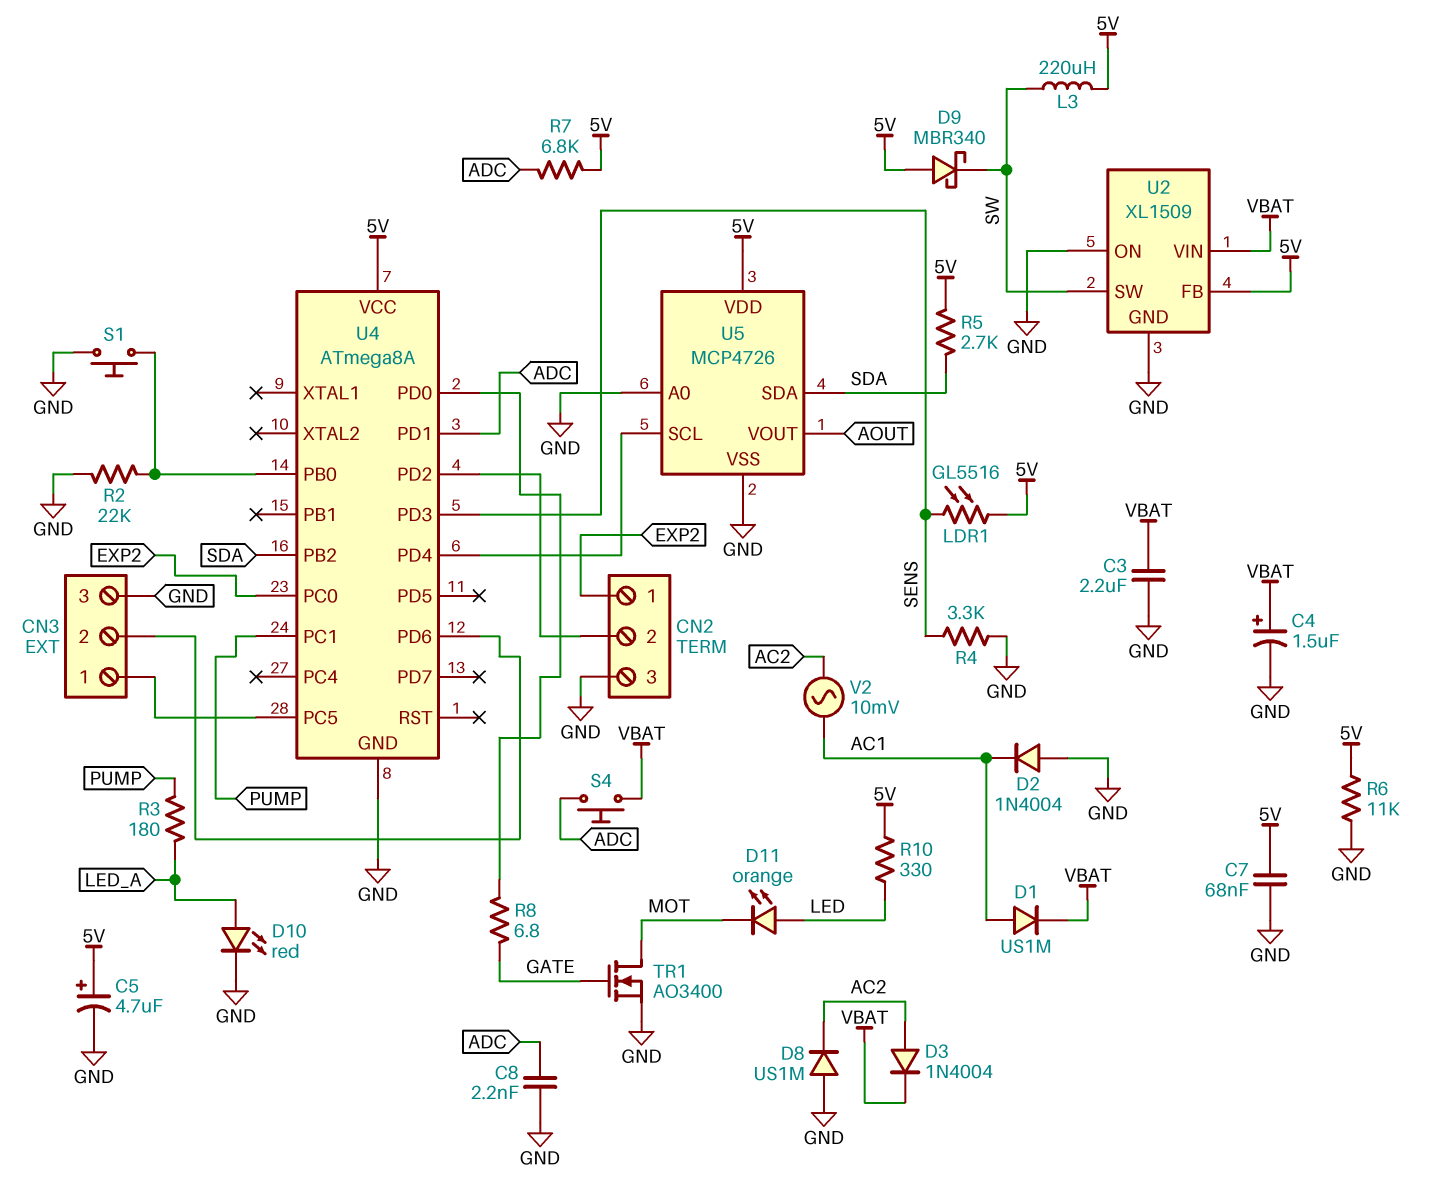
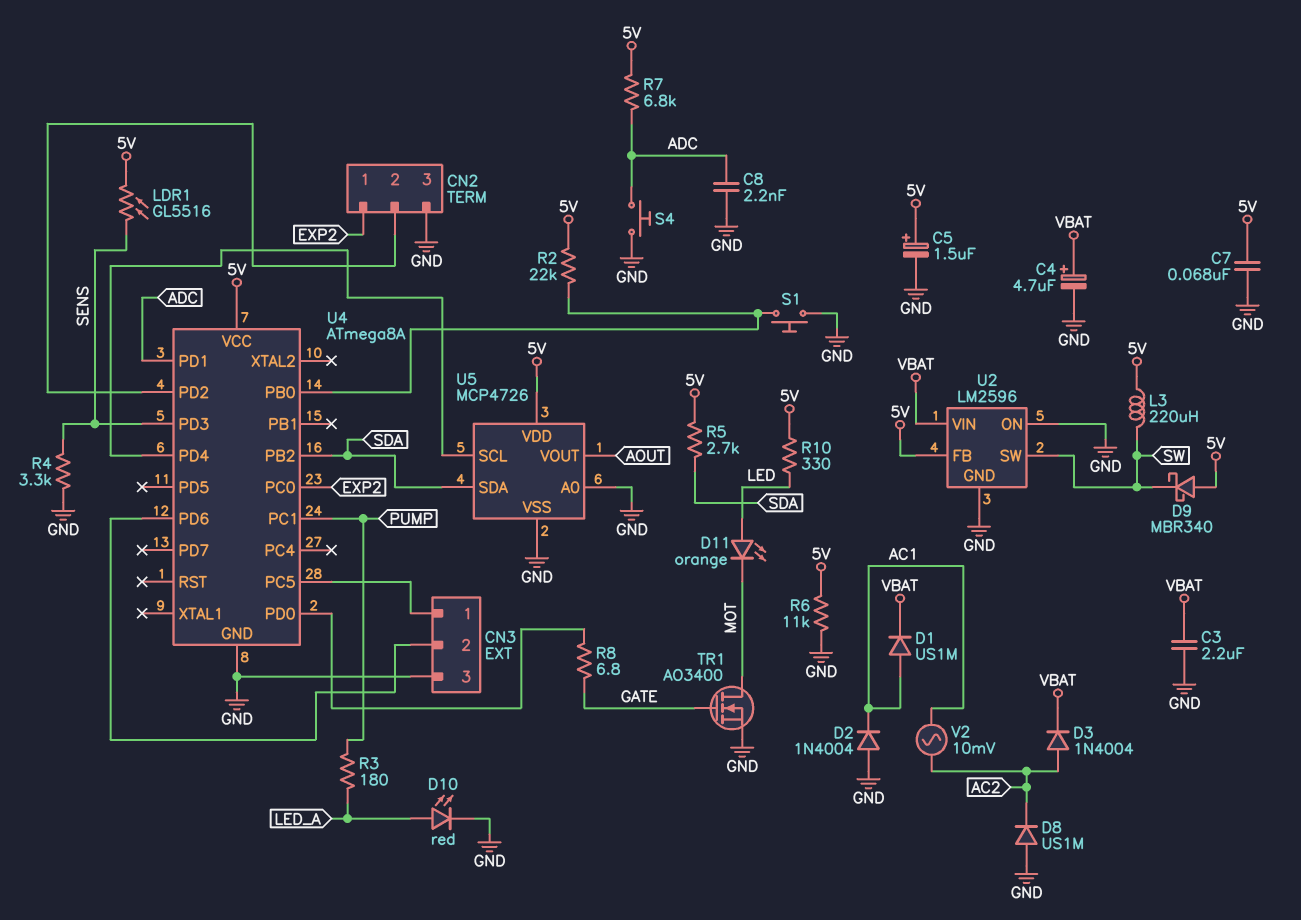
C4: 1.5uF (plus VBAT, minus GND) -> 4.7uF (plus VBAT, minus GND)
C5: 4.7uF (plus 5V, minus GND) -> 1.5uF (plus 5V, minus GND)
R2: 22k (GND, U4/PB0) -> 22k (5V, U4/PB0)
S4: button (ADC, VBAT) -> button (ADC, GND)
U2: XL1509 -> LM2596

